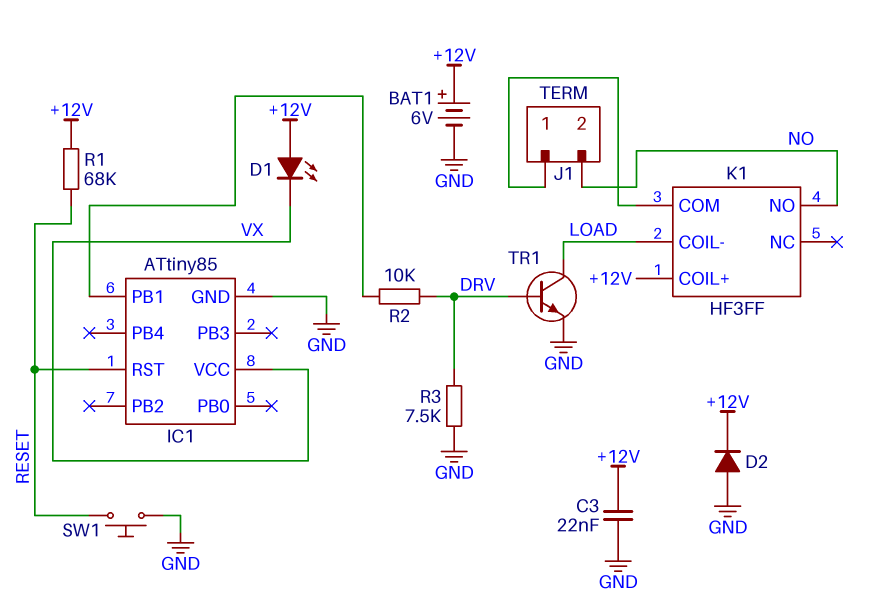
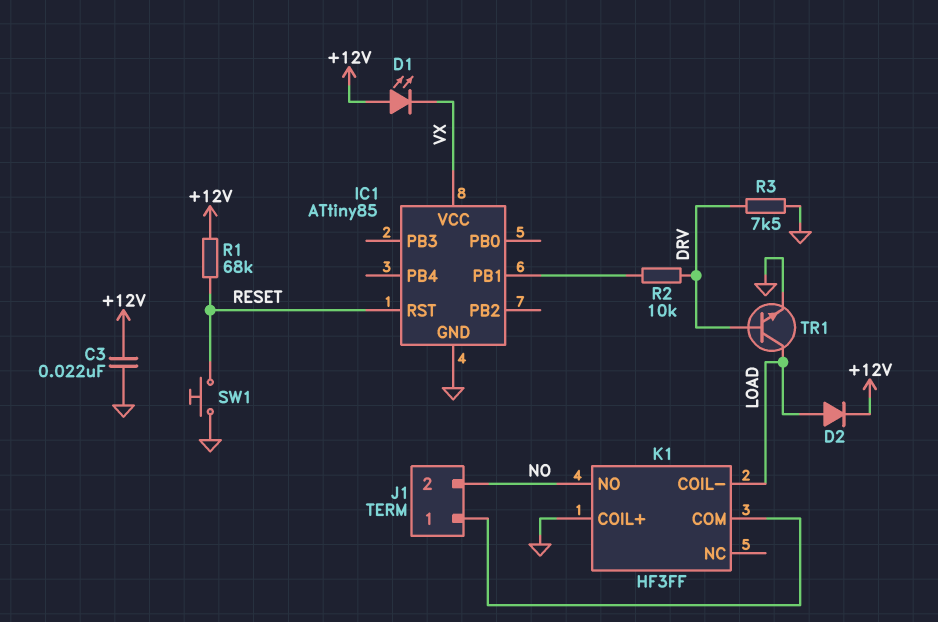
BAT1: 6V (plus +12V, minus GND) -> none
D2: diode (A GND, K +12V) -> diode (A LOAD, K +12V)
K1 pin COIL+: +12V -> GND

